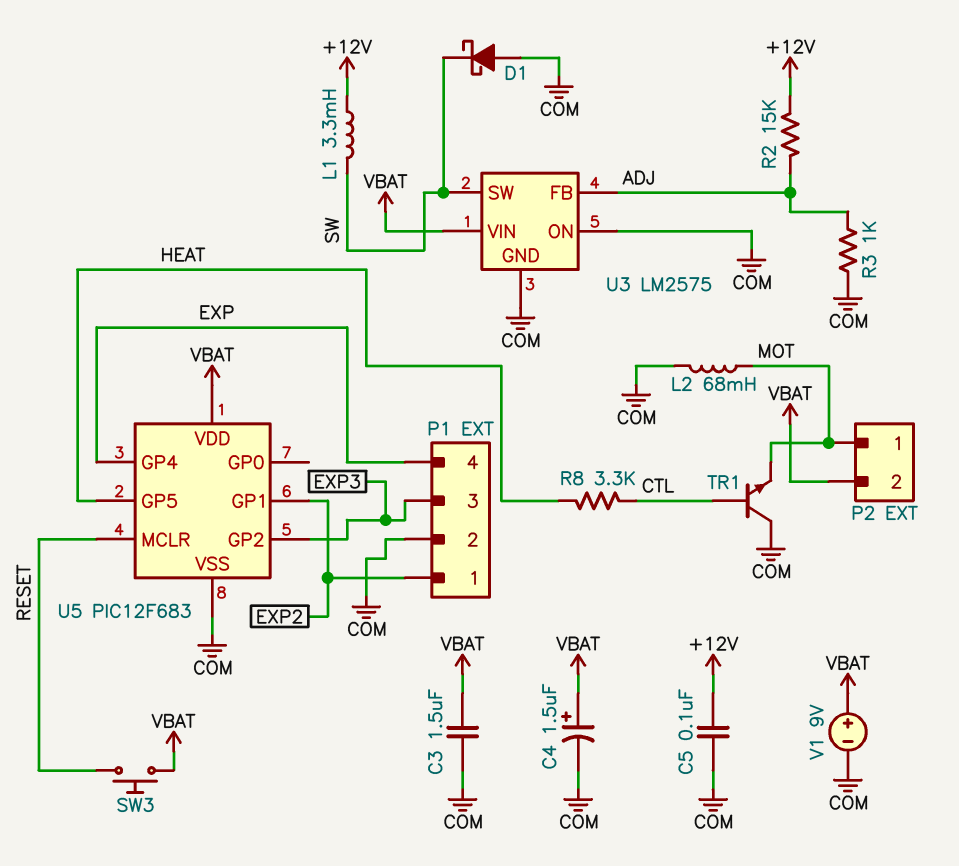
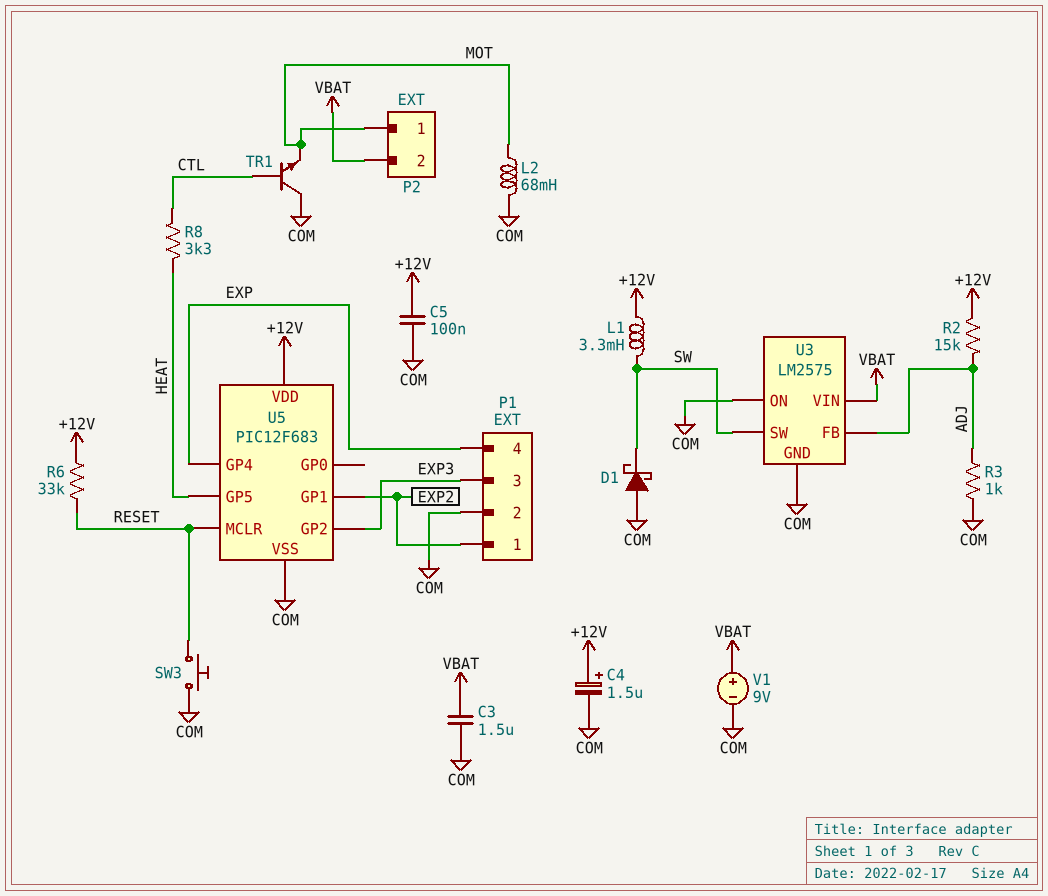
C4: 1.5uF (plus VBAT, minus COM) -> 1.5uF (plus +12V, minus COM)
R6: none -> 33k (+12V, RESET)
SW3: button (RESET, VBAT) -> button (COM, RESET)
U5 pin VDD: VBAT -> +12V

